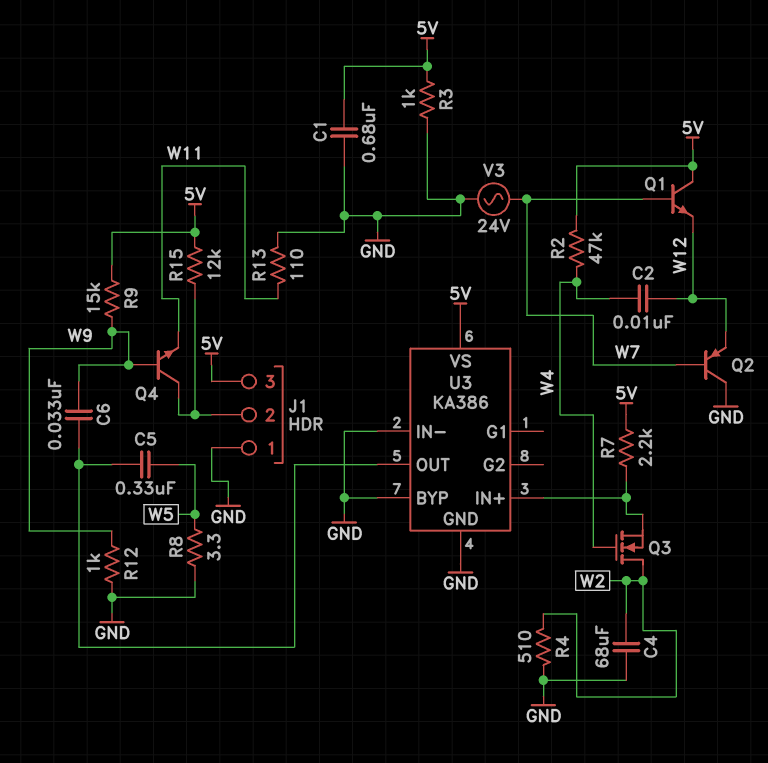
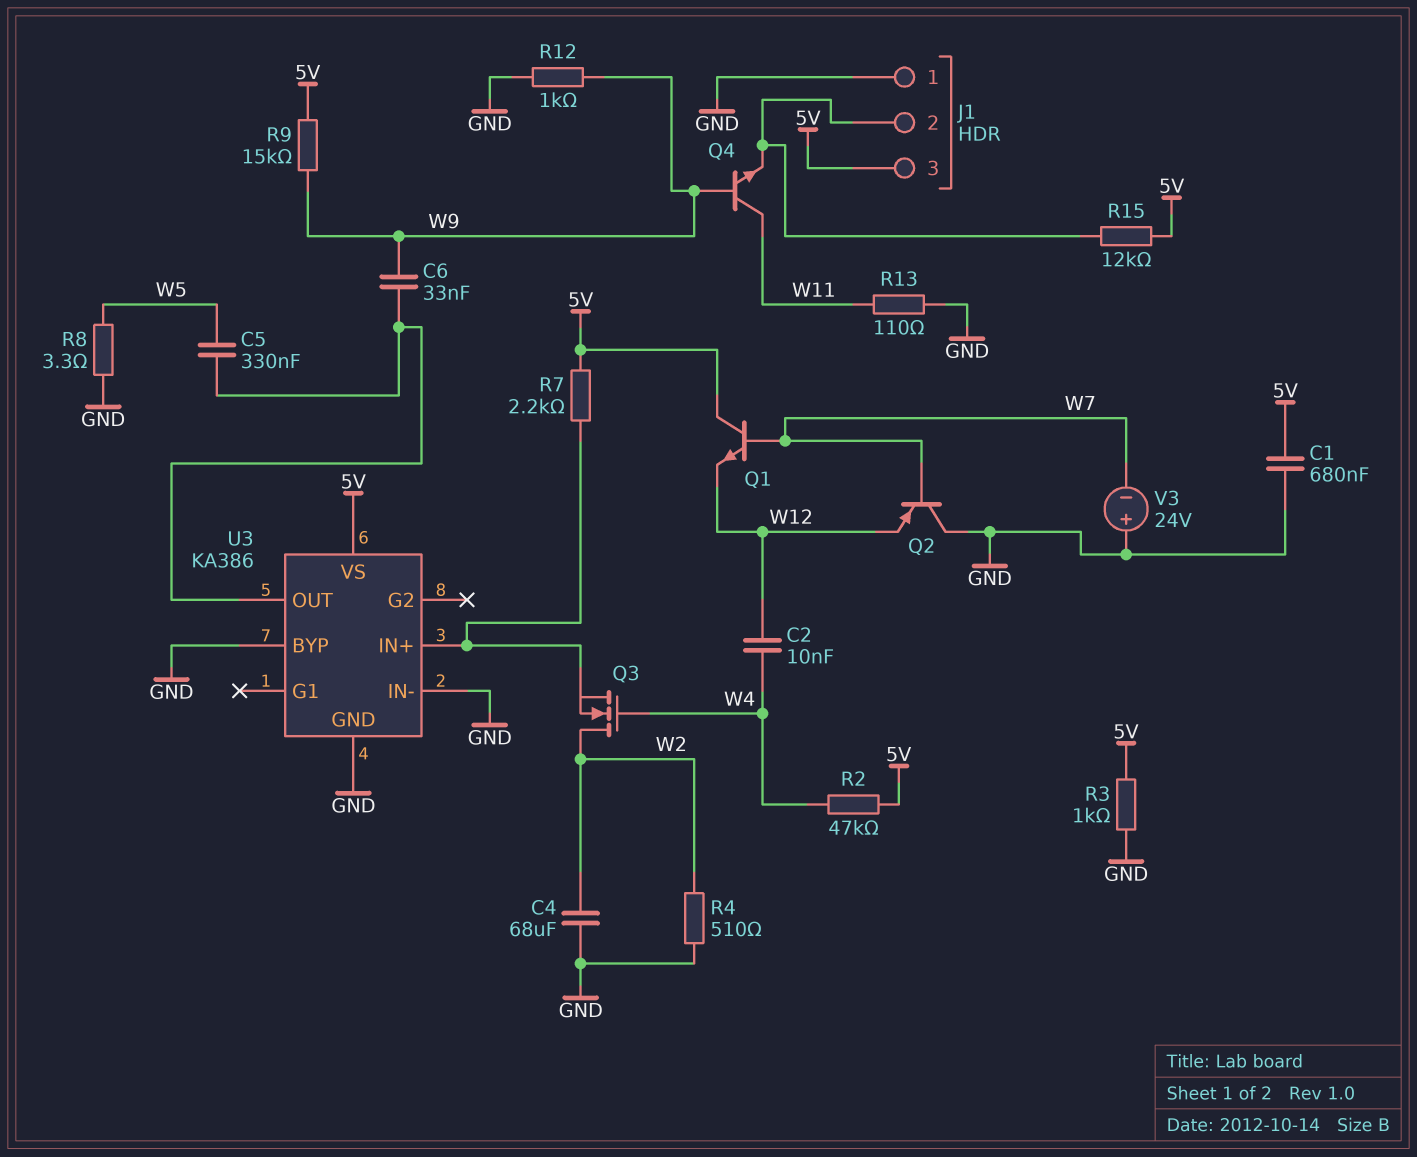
Q4: NPN (B W9, C J1/2, E W11) -> NPN (B W9, C W11, E J1/2)
V3: AC 24V (GND, W7) -> 24V (plus GND, minus W7)

